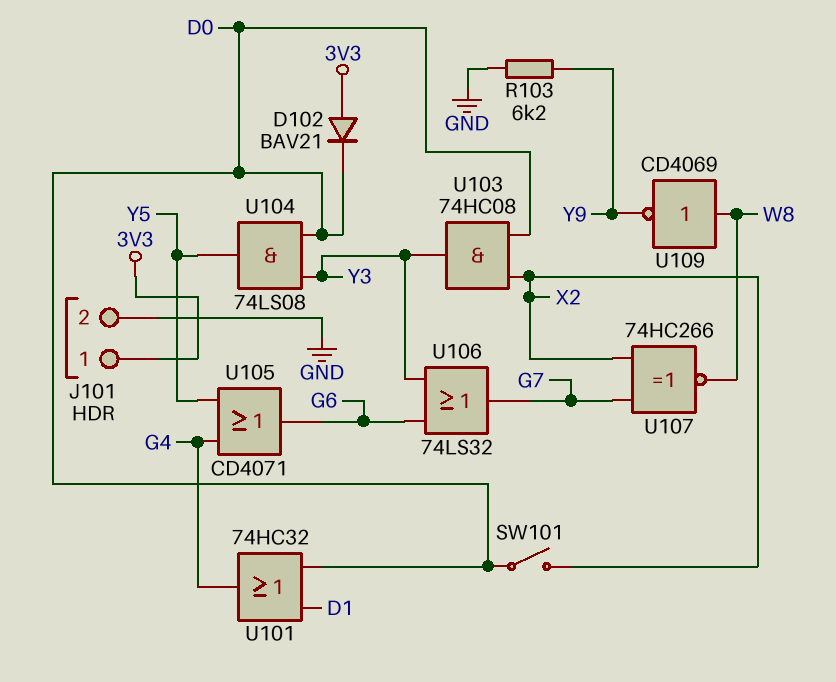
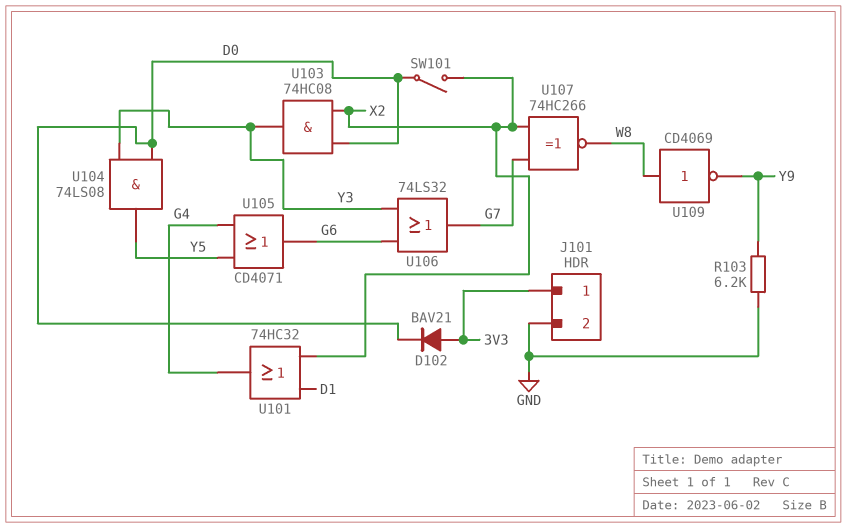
U101: OR 74HC32 (in D0, in D1, out G4) -> OR 74HC32 (in D1, in X2, out G4)

